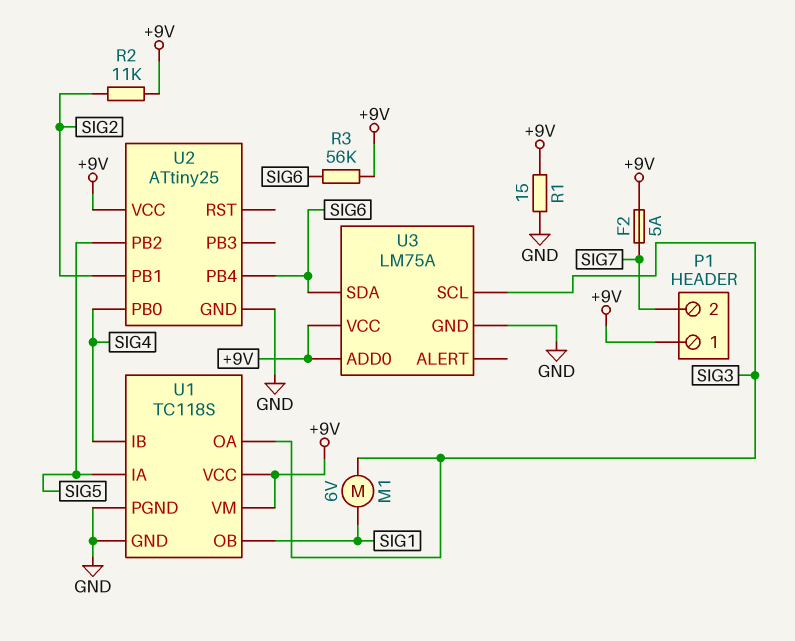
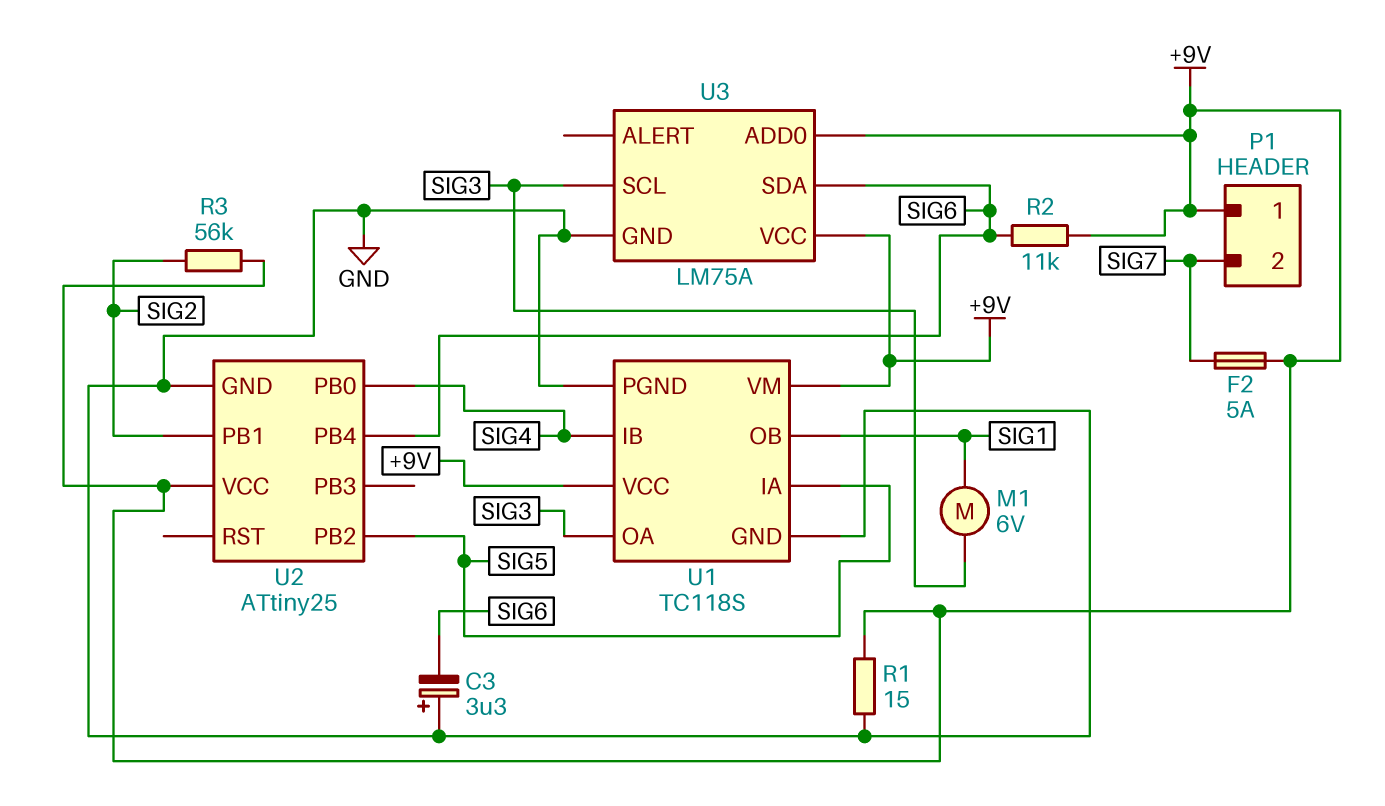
C3: none -> 3.3uF (plus GND, minus SIG6)
R2: 11k (+9V, SIG2) -> 11k (+9V, SIG6)
R3: 56k (+9V, SIG6) -> 56k (+9V, SIG2)

